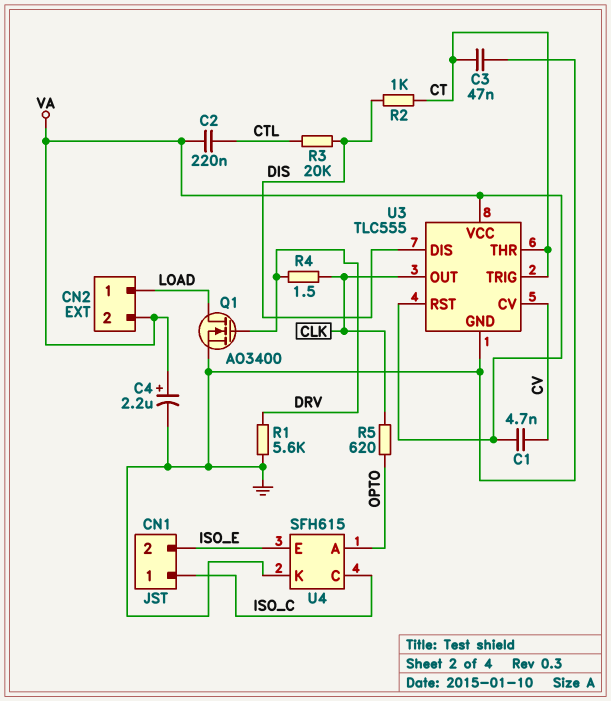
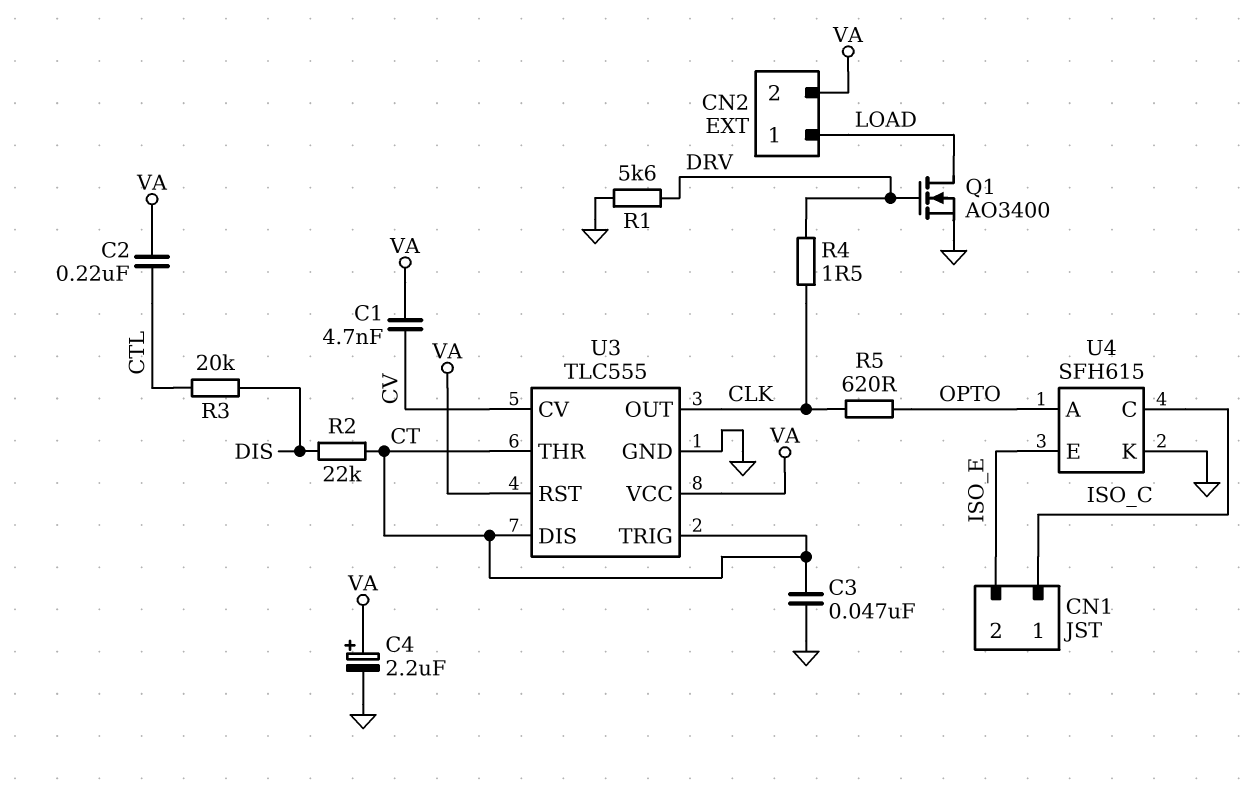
R2: 1k (CT, DIS) -> 22k (CT, DIS)
U3 pin DIS: DIS -> CT

